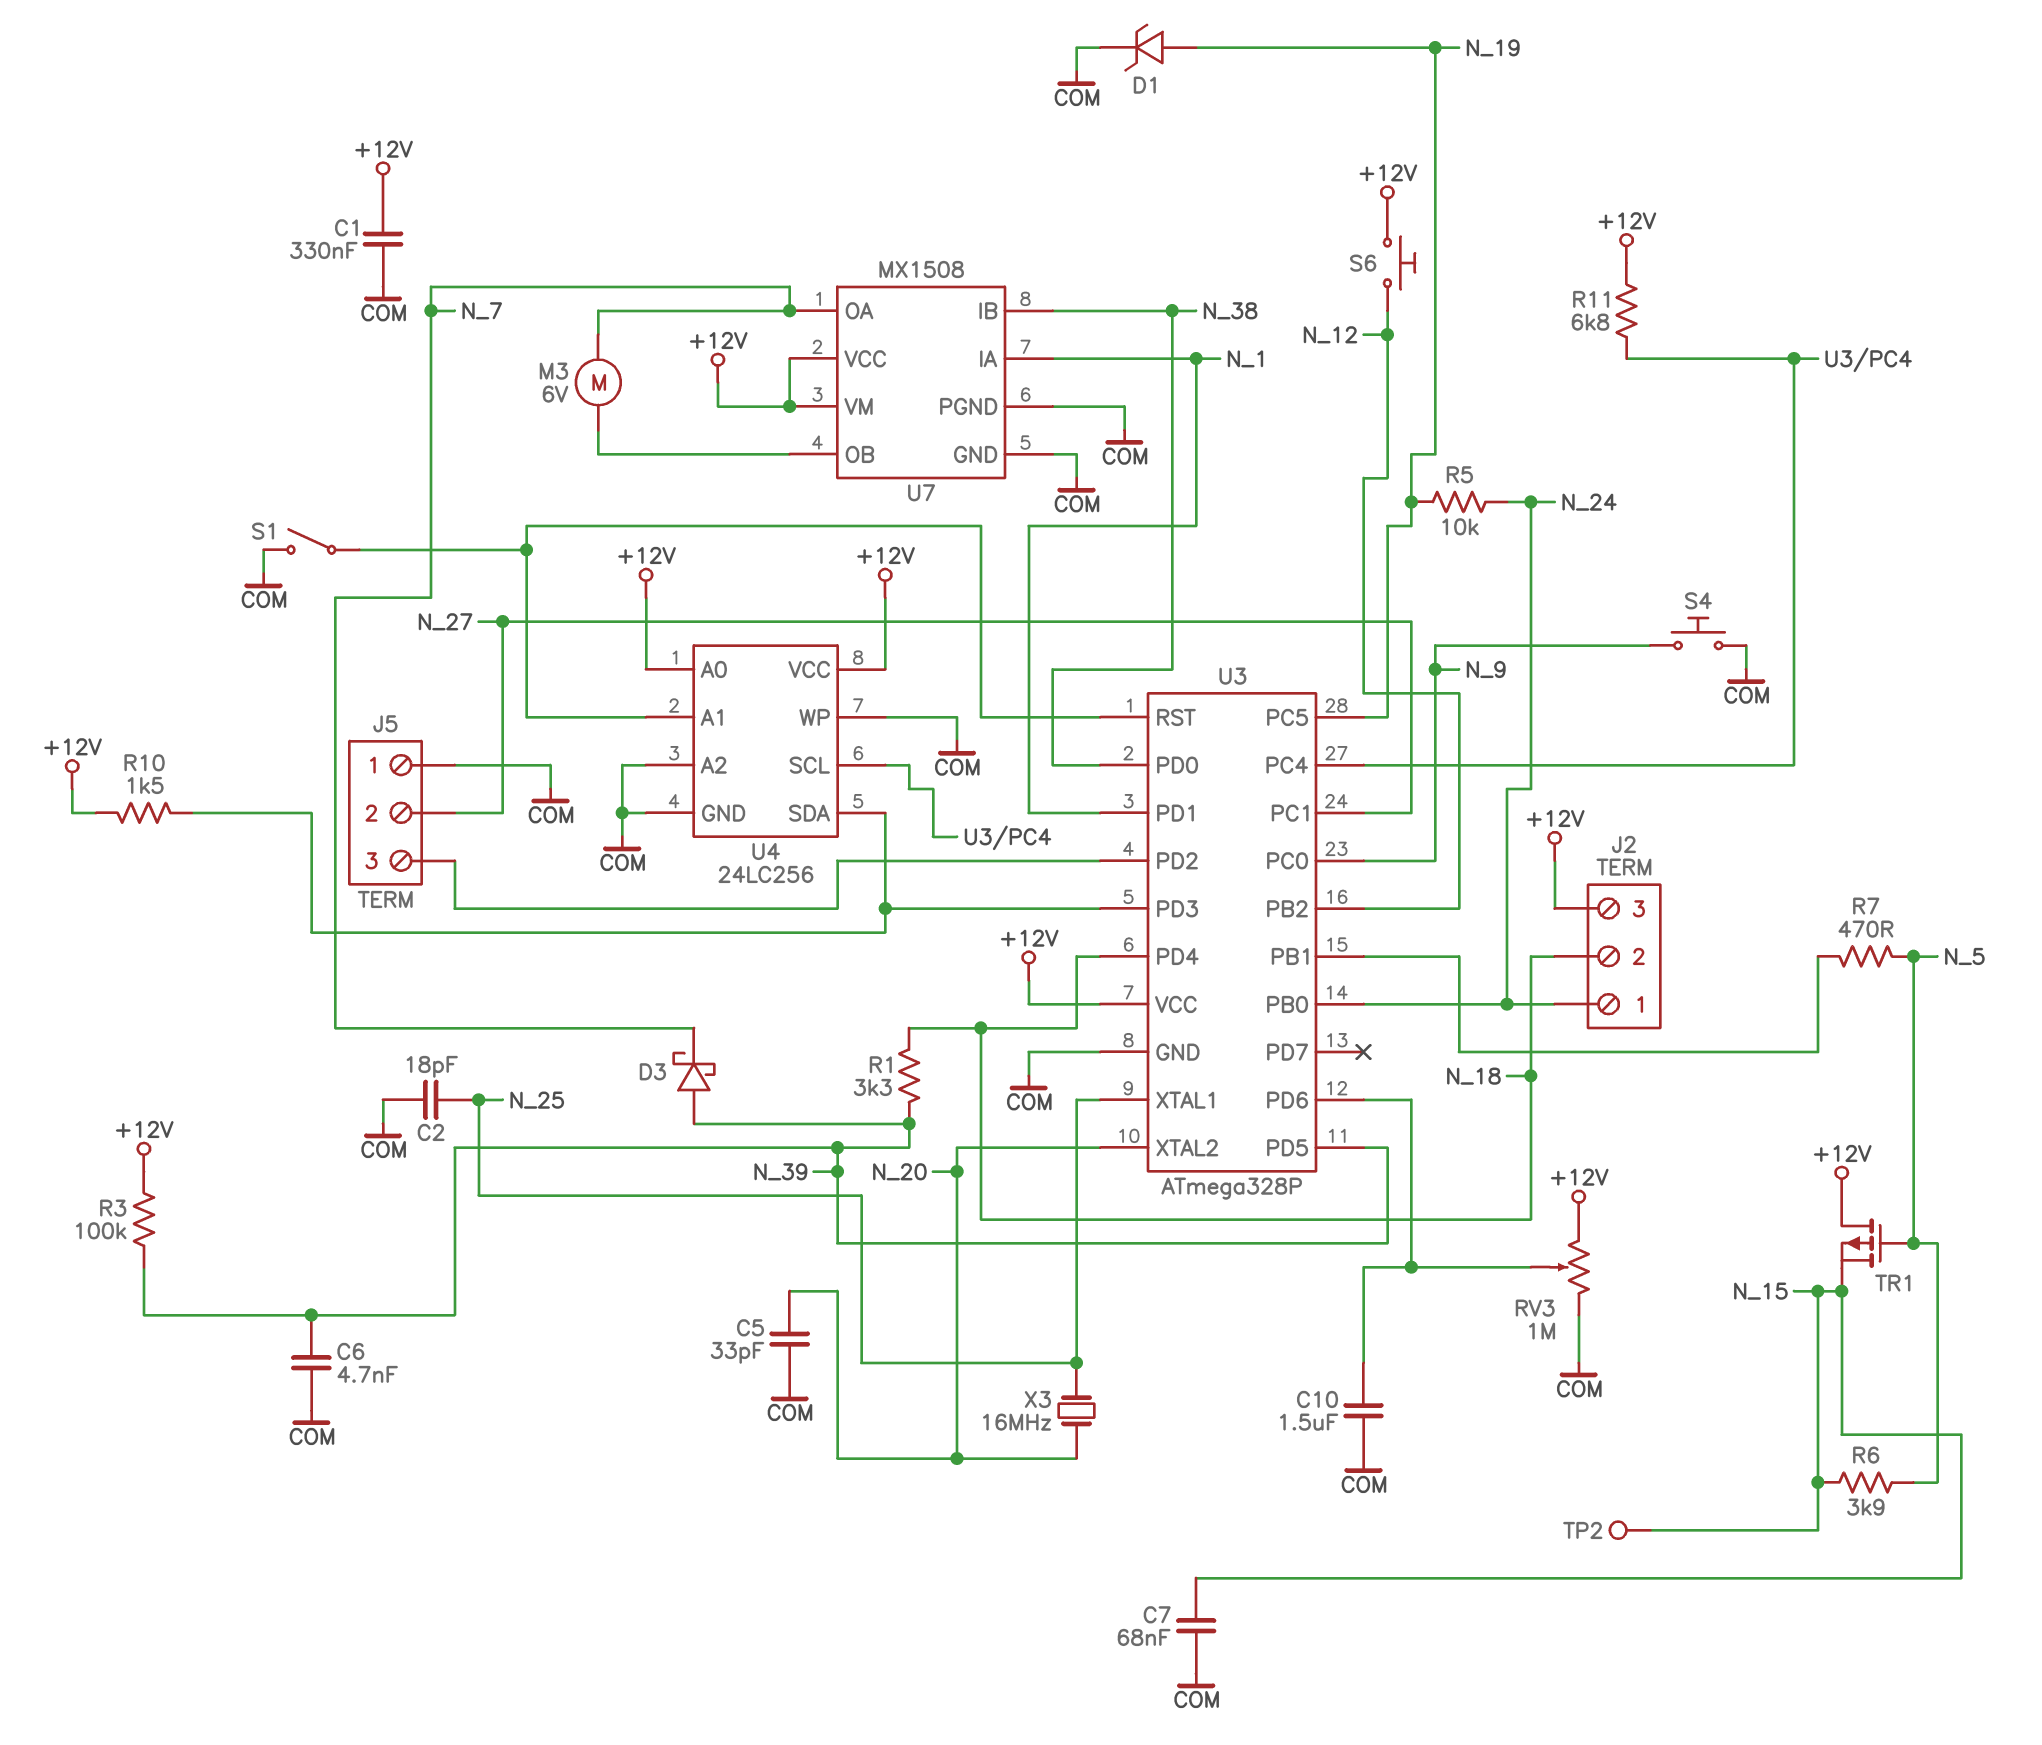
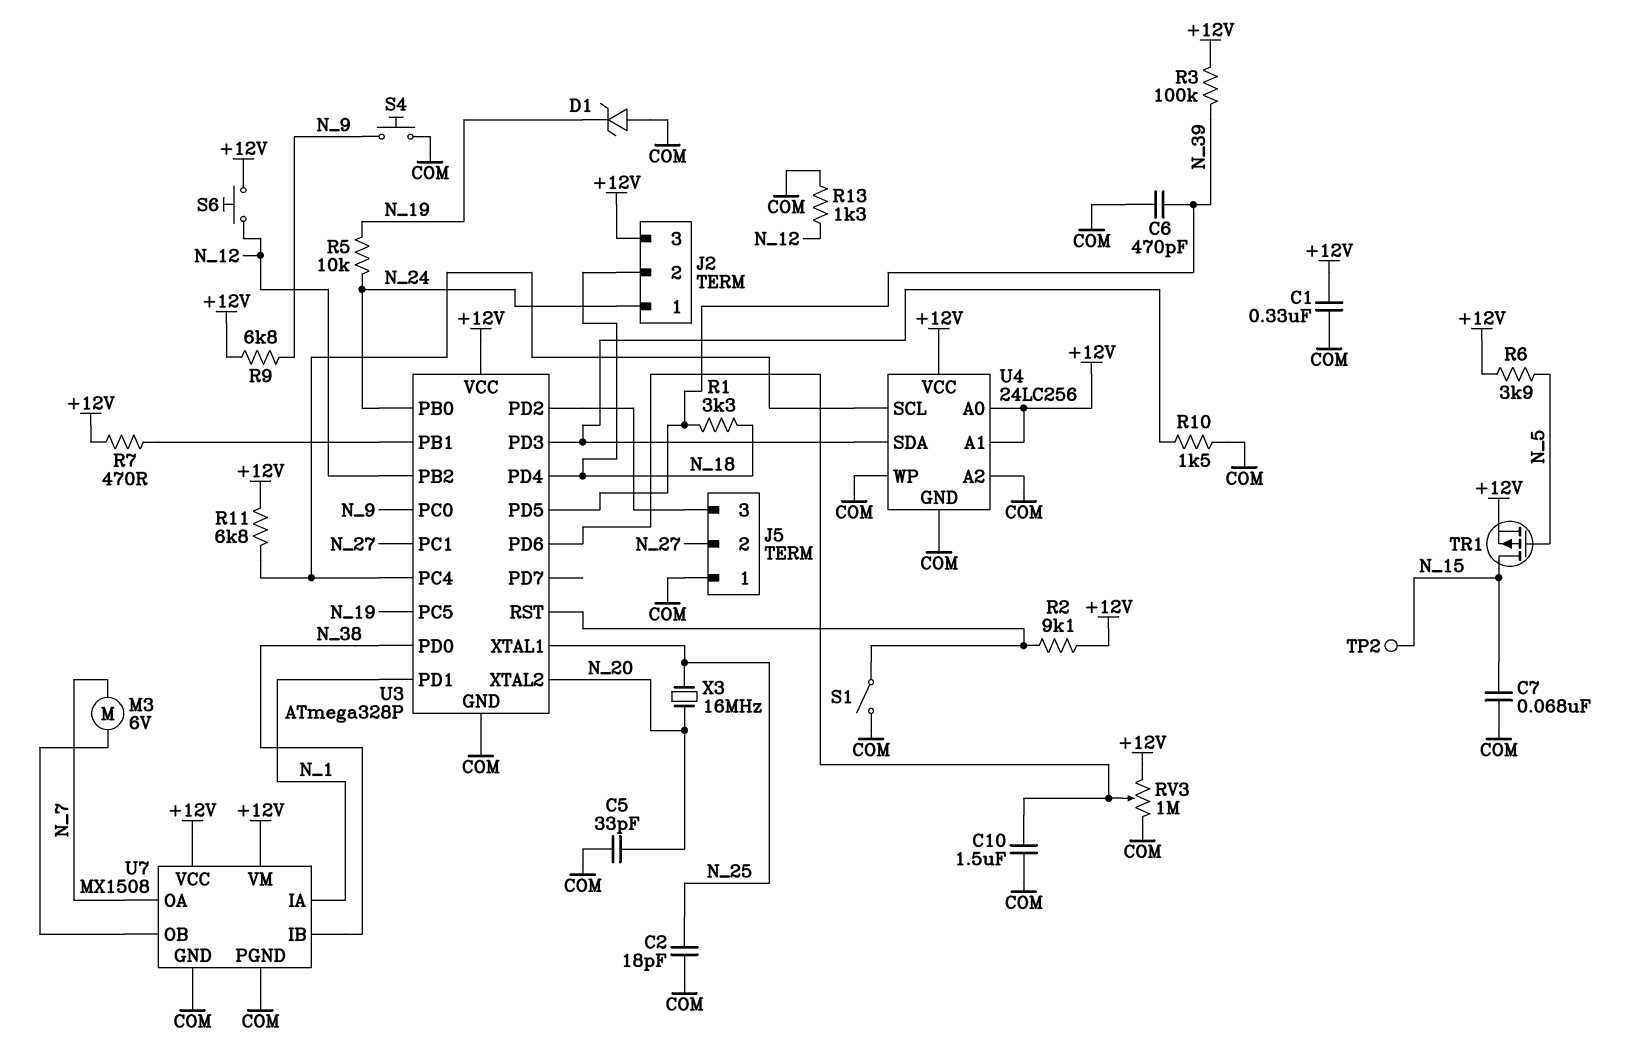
C6: 4.7nF (COM, N_39) -> 470pF (COM, N_39)
D1: zener (A N_19, K COM) -> zener (A COM, K N_19)
D3: schottky (A N_39, K N_7) -> none
R2: none -> 9.1k (+12V, U3/RST)
R6: 3.9k (N_5, N_15) -> 3.9k (+12V, N_5)
R7: 470 (N_5, U3/PB1) -> 470 (+12V, U3/PB1)
R9: none -> 6.8k (+12V, N_9)
R10: 1.5k (+12V, U3/PD3) -> 1.5k (COM, U3/PD3)
R13: none -> 1.3k (COM, N_12)
TR1: PMOS (G N_5, D +12V, S N_15) -> PMOS (G N_5, D N_15, S +12V)
U4 pin A1: U3/RST -> +12V

